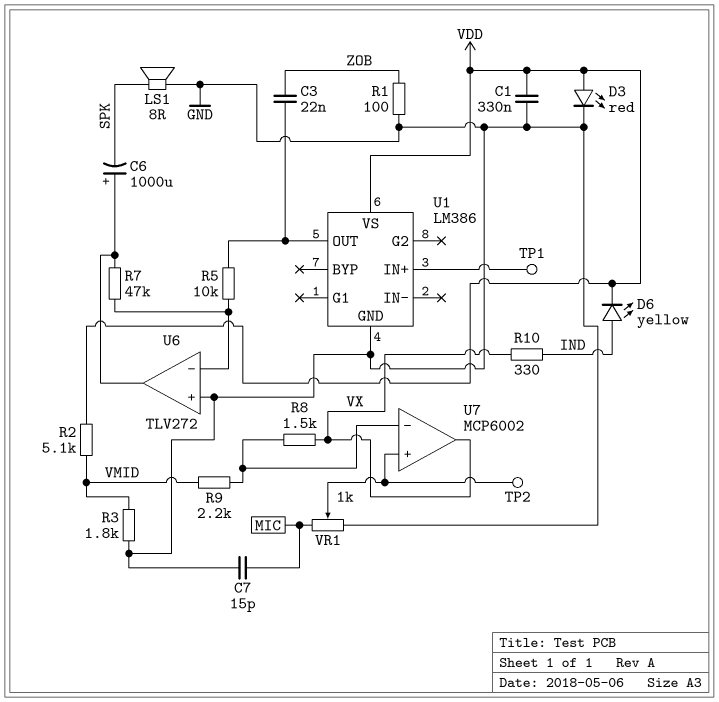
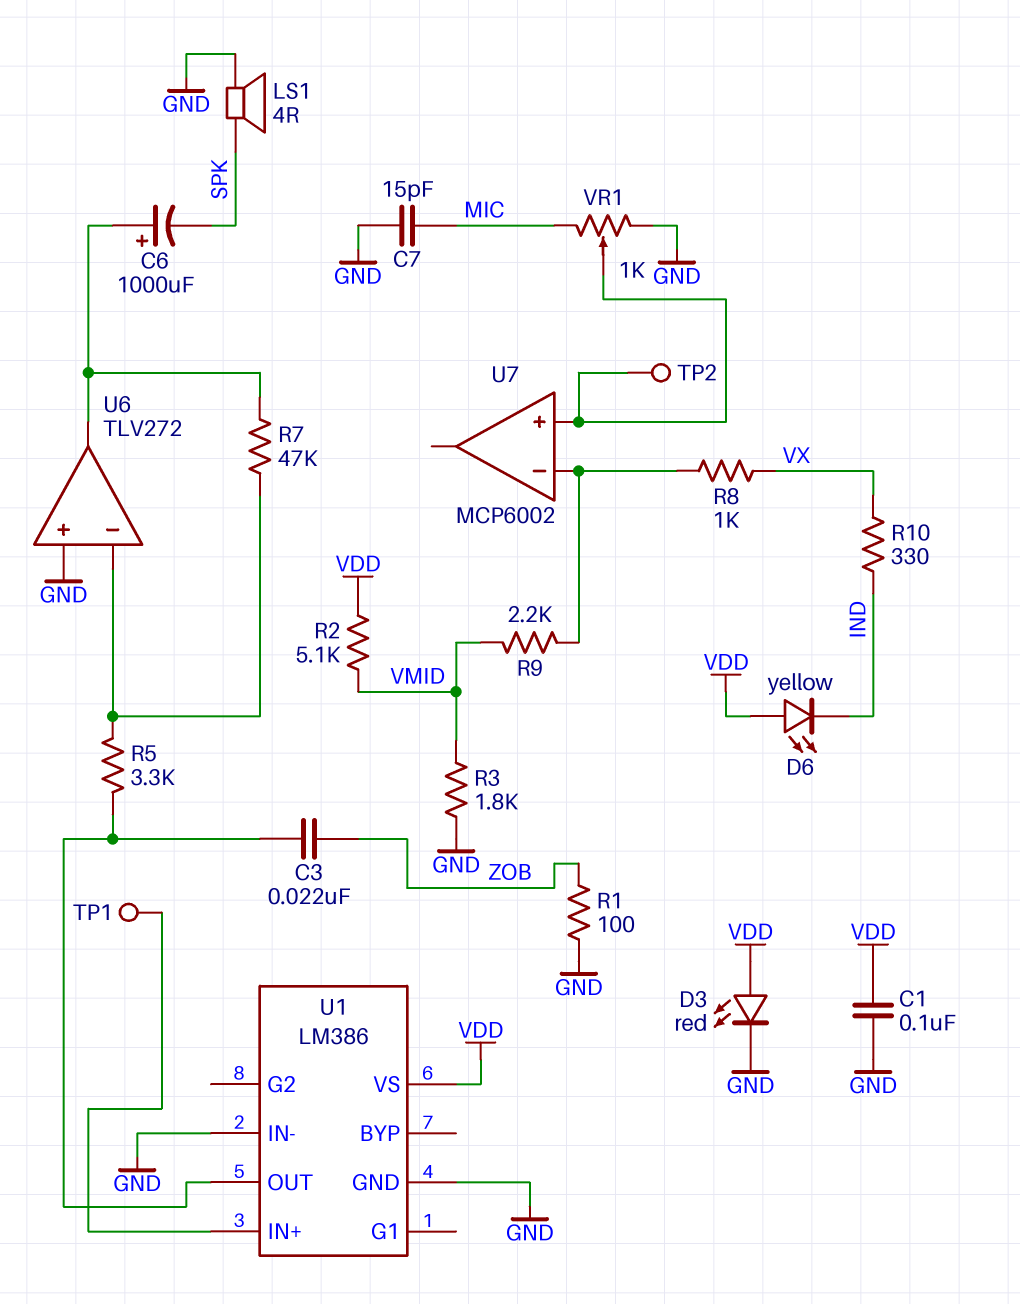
C1: 330nF (GND, VDD) -> 100nF (GND, VDD)
D6: LED yellow (A IND, K VDD) -> LED yellow (A VDD, K IND)
LS1: speaker 8R (GND, SPK) -> speaker 4R (GND, SPK)
R5: 10k (U1/OUT, U6/in-) -> 3.3k (U1/OUT, U6/in-)
R8: 1.5k (U7/in-, VX) -> 1k (U7/in-, VX)
U1 pin IN-: none -> GND
U7 pin out: VX -> none

